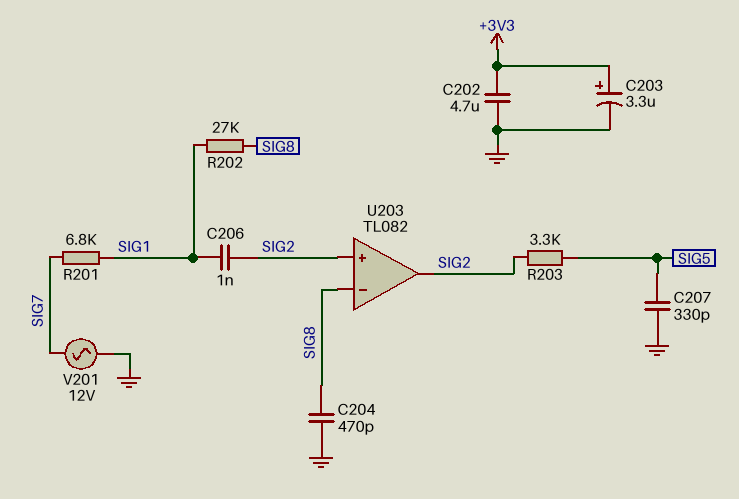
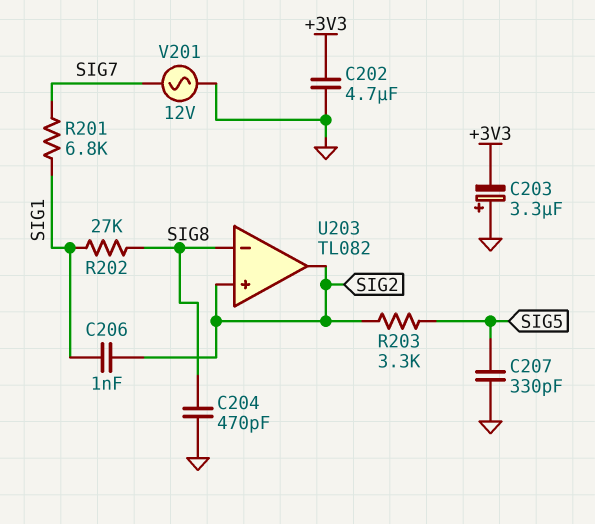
C203: 3.3uF (plus +3V3, minus GND) -> 3.3uF (plus GND, minus +3V3)

